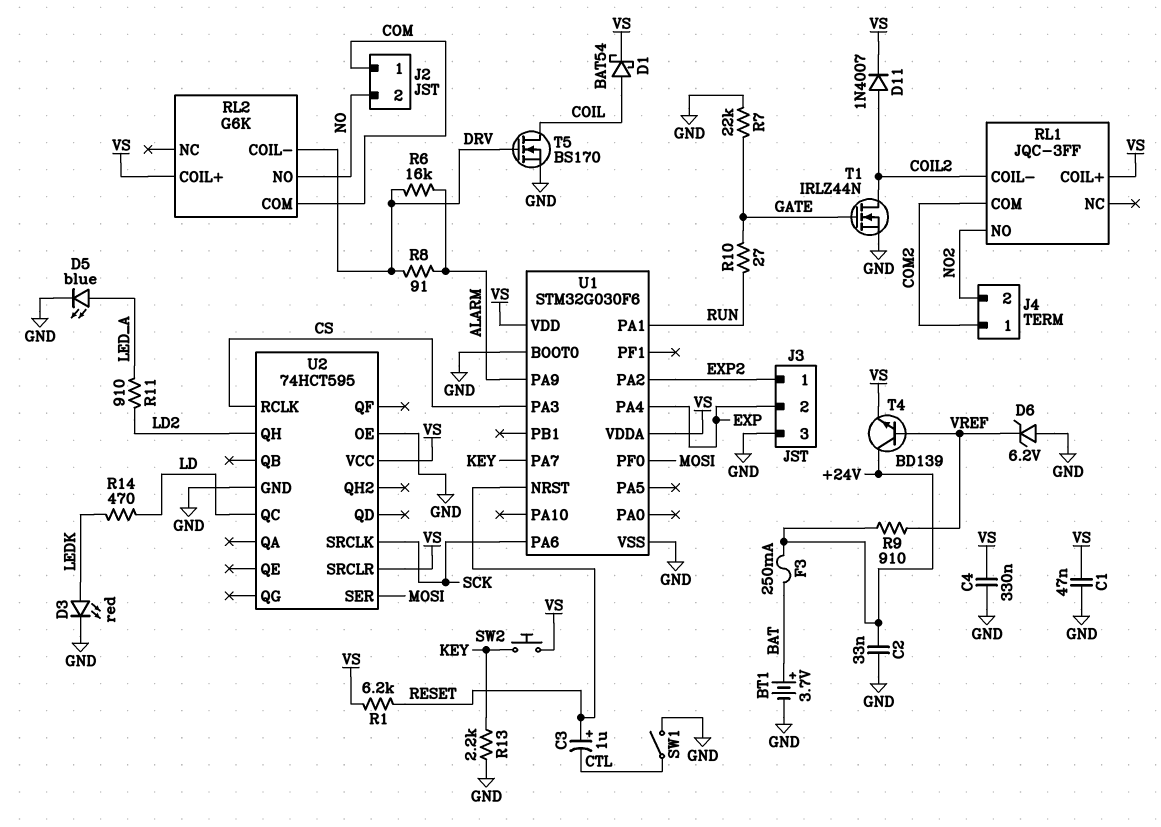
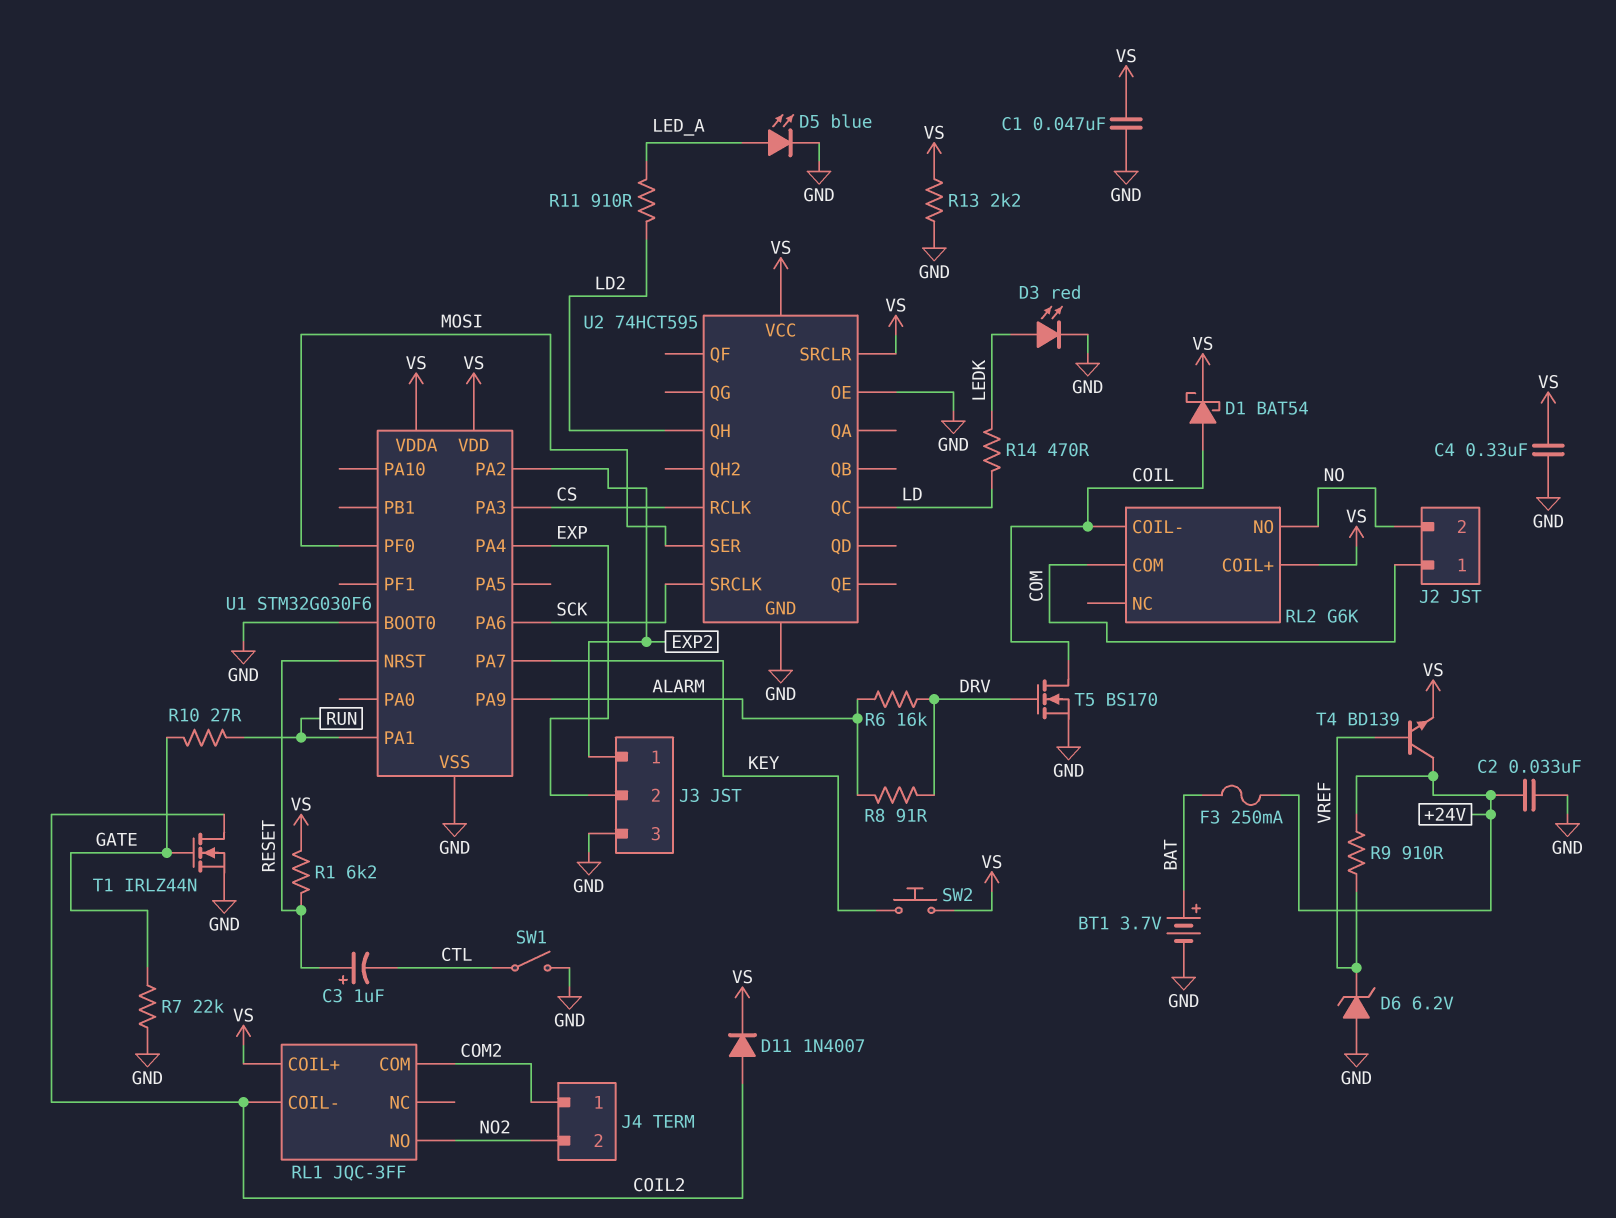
R13: 2.2k (GND, KEY) -> 2.2k (GND, VS)
RL2 pin COIL-: DRV -> COIL

